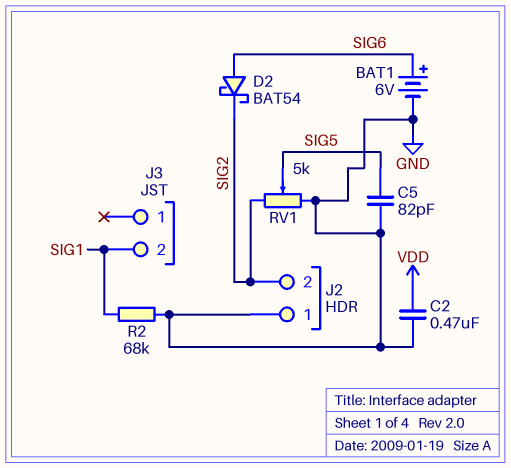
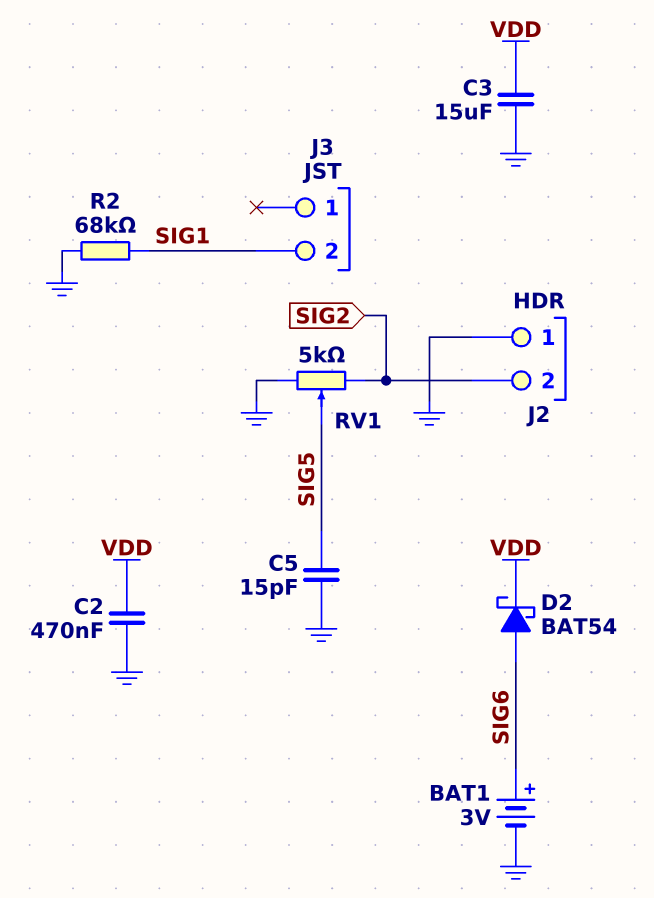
BAT1: 6V (plus SIG6, minus GND) -> 3V (plus SIG6, minus GND)
C3: none -> 15uF (GND, VDD)
C5: 82pF (GND, SIG5) -> 15pF (GND, SIG5)
D2: schottky BAT54 (A SIG6, K SIG2) -> schottky BAT54 (A SIG6, K VDD)

